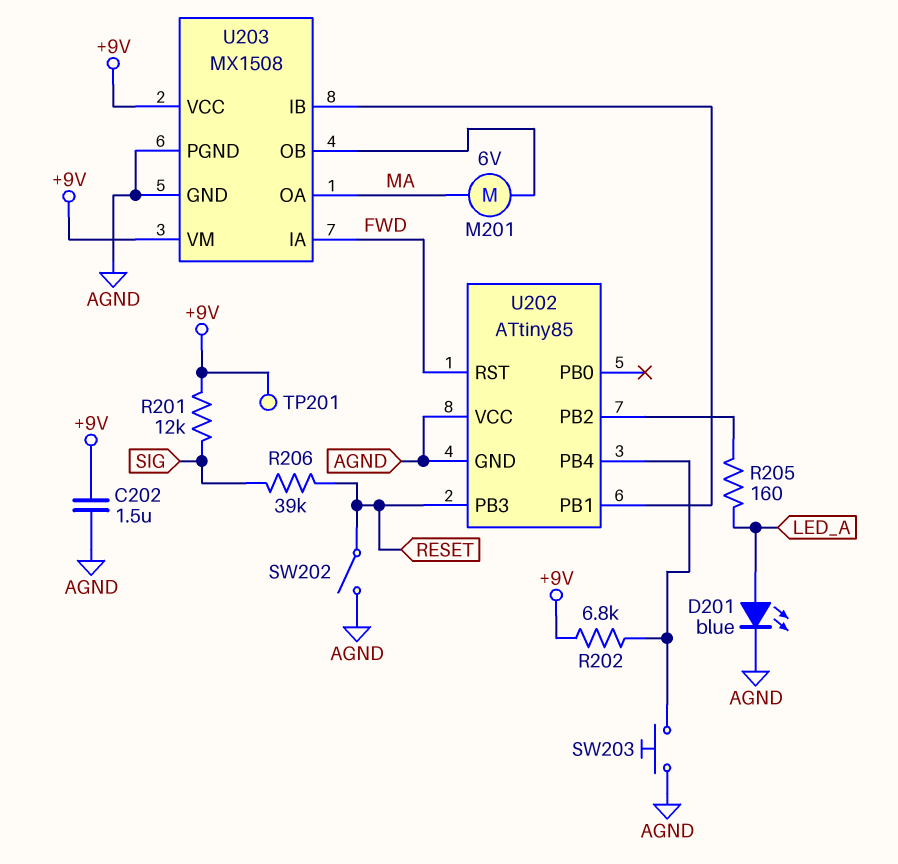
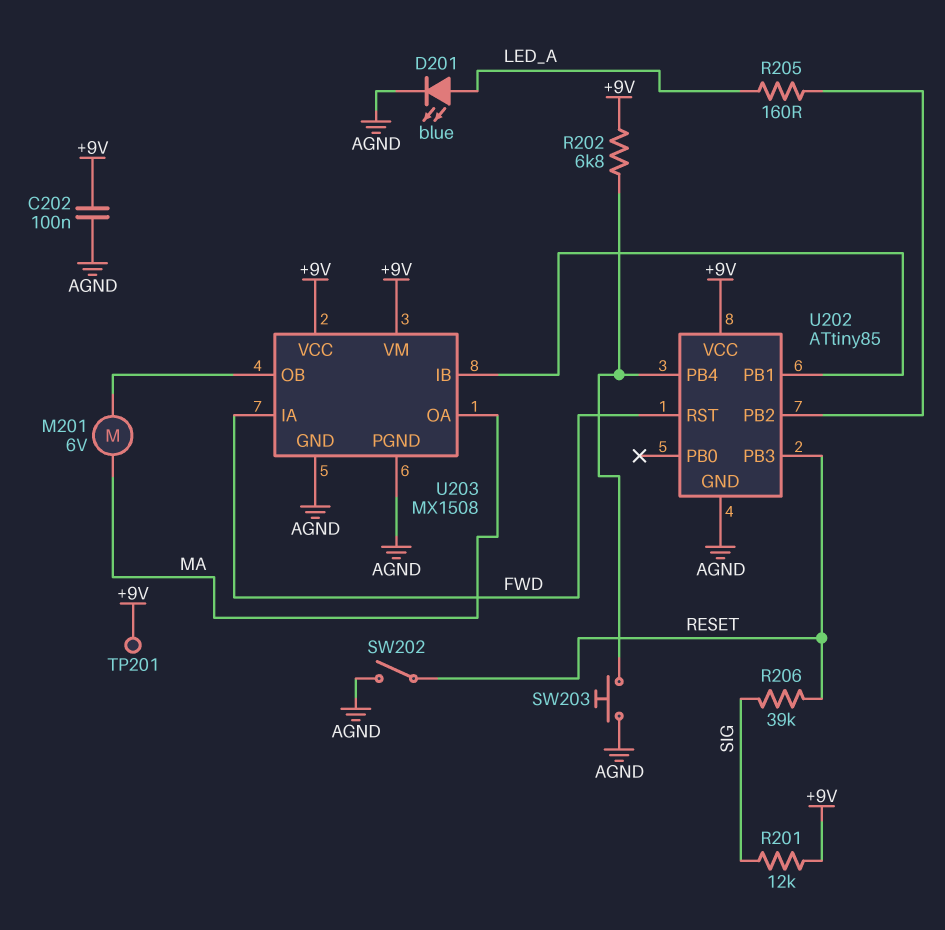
C202: 1.5uF (+9V, AGND) -> 100nF (+9V, AGND)
U202 pin VCC: AGND -> +9V

